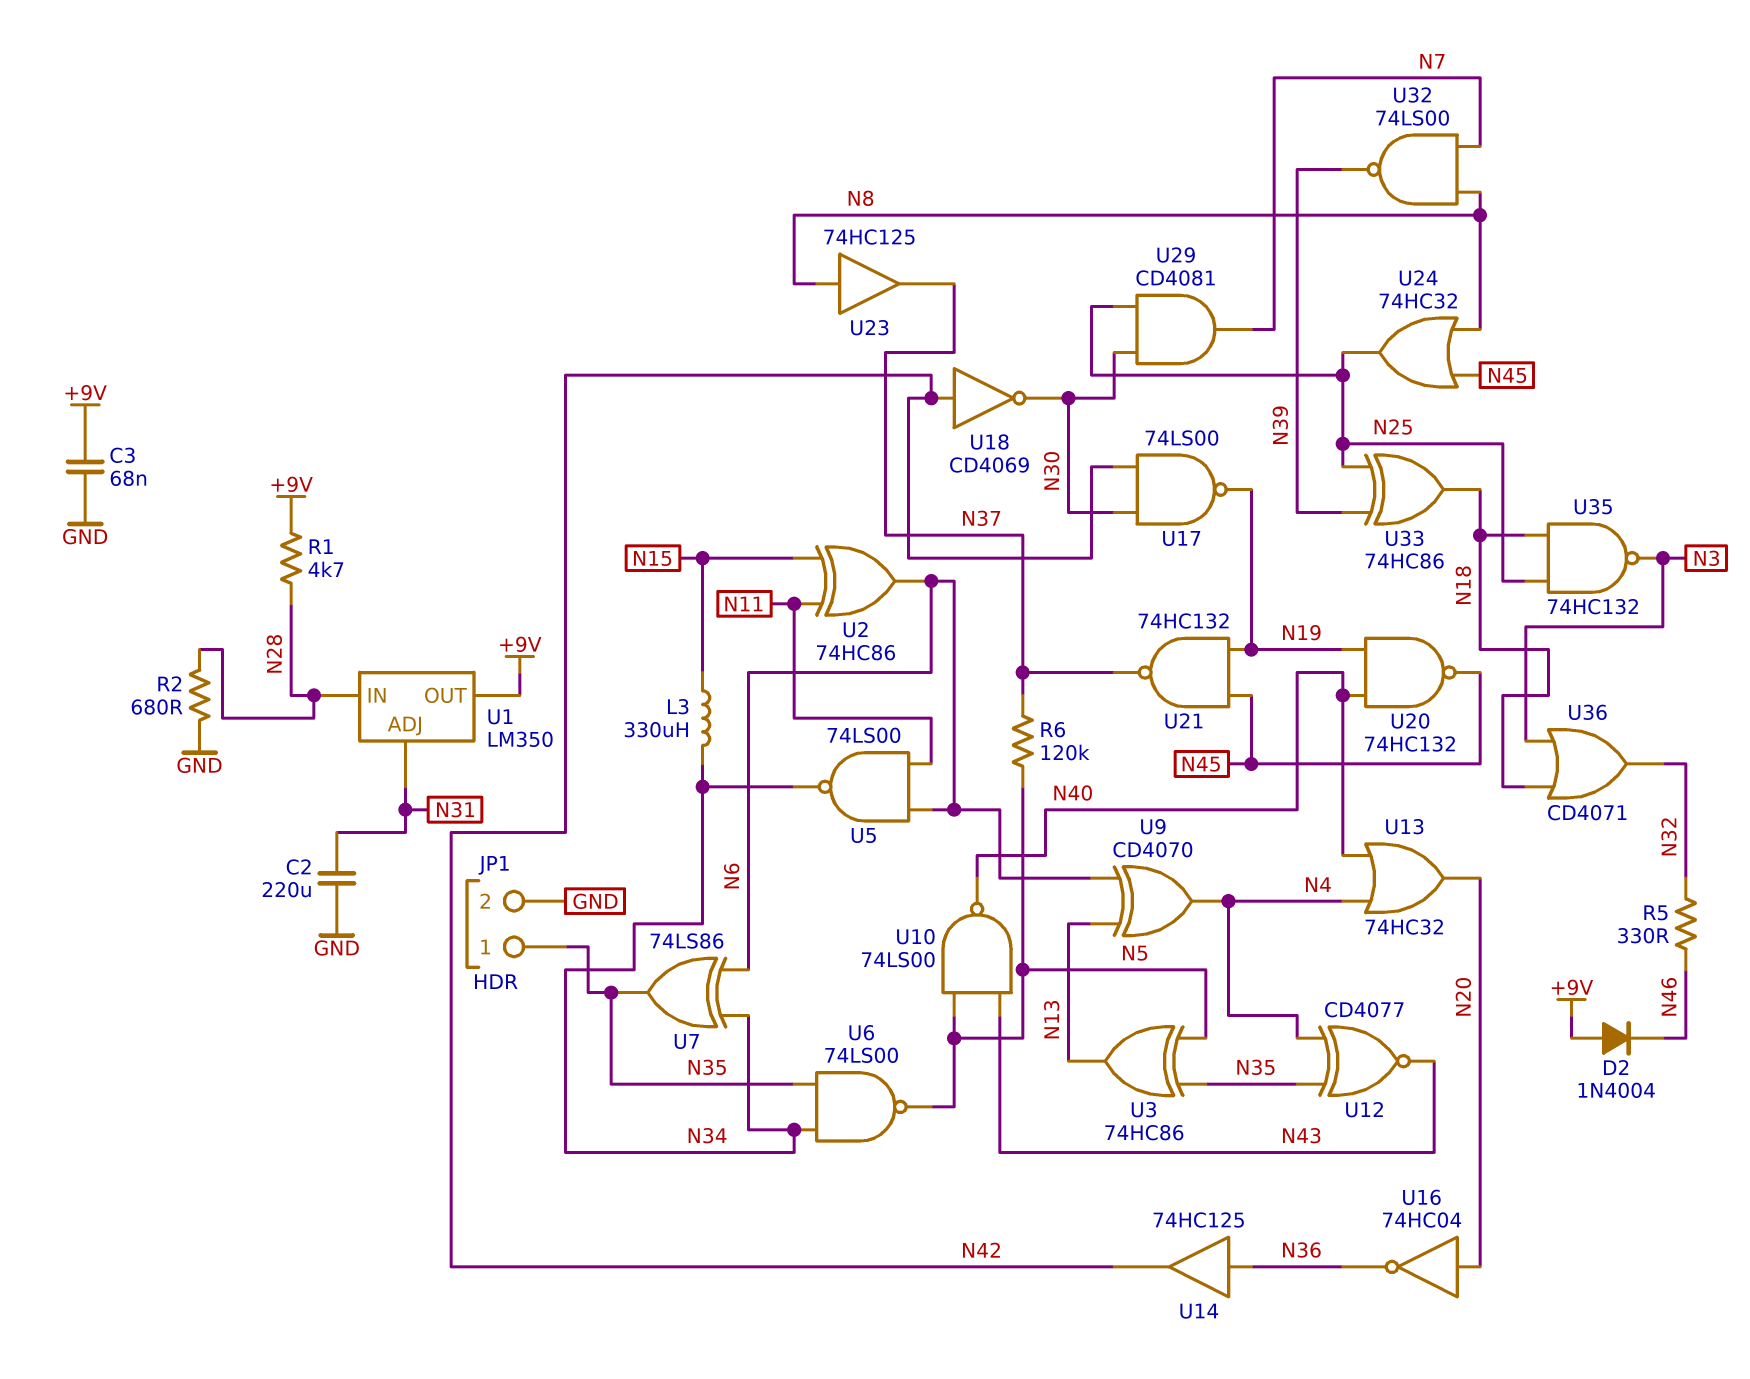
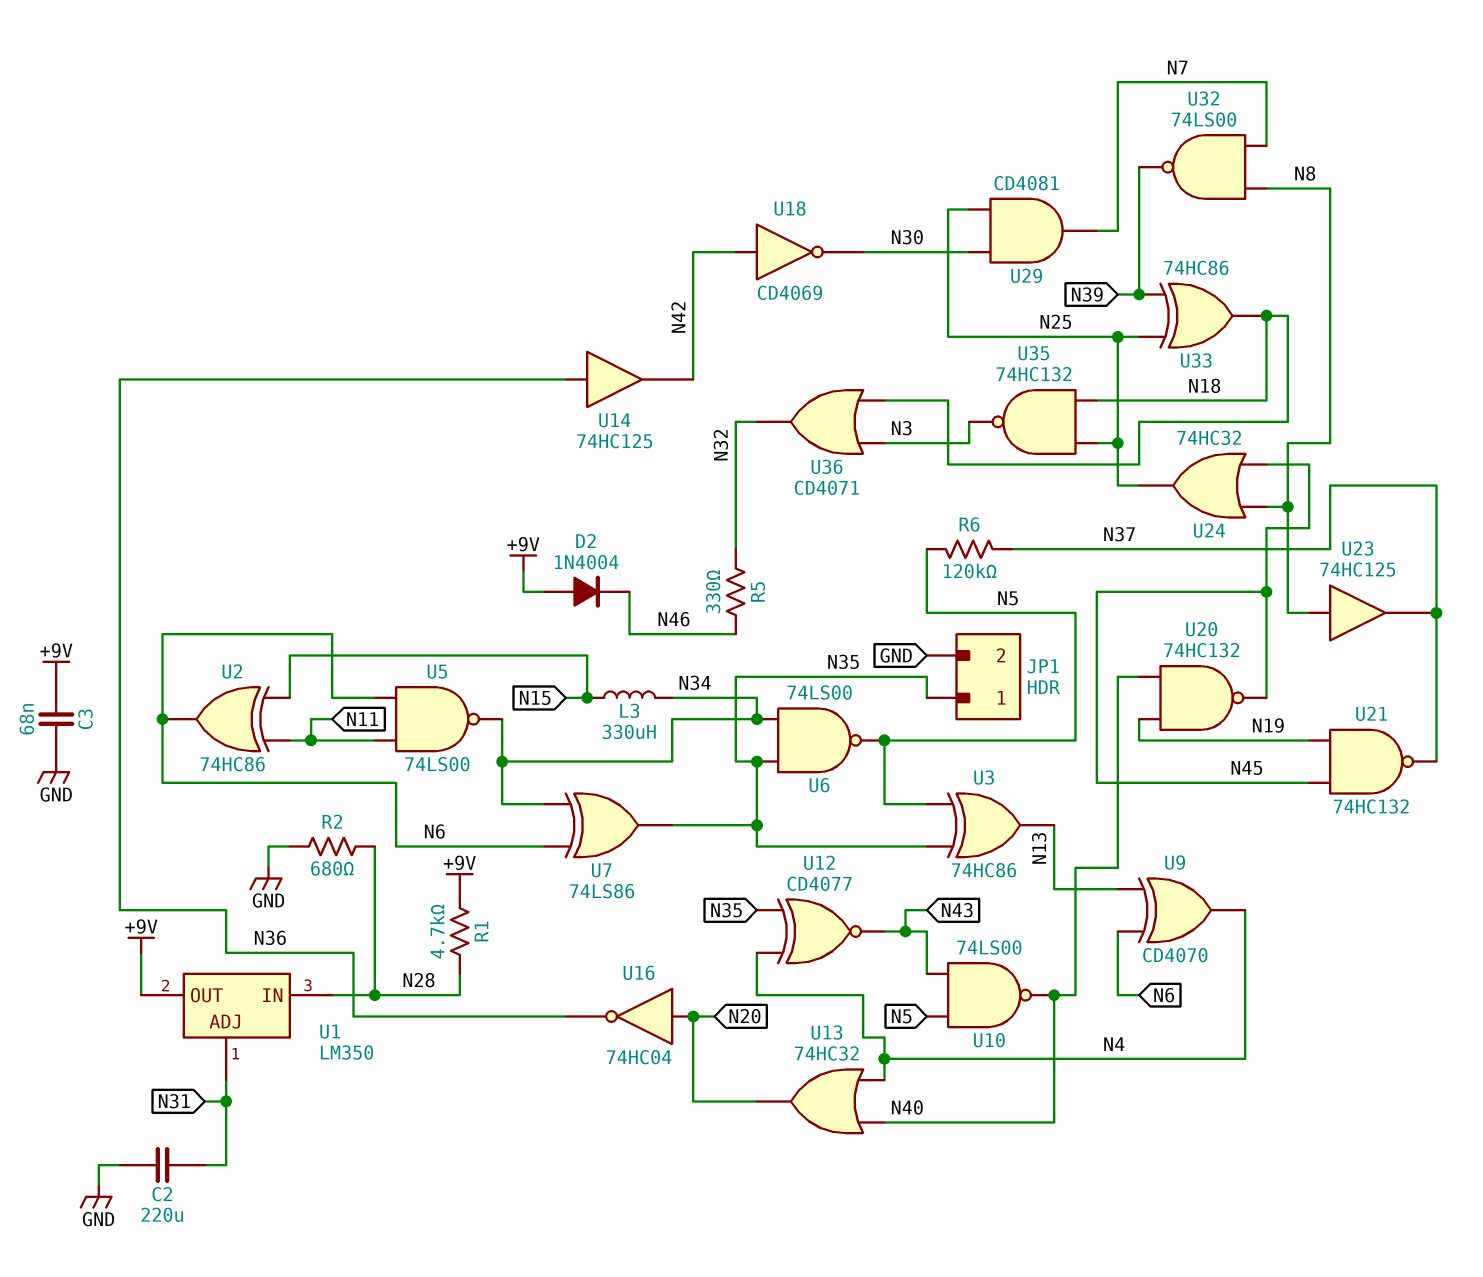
U17: NAND 74LS00 (in N30, in N42, out N19) -> none

